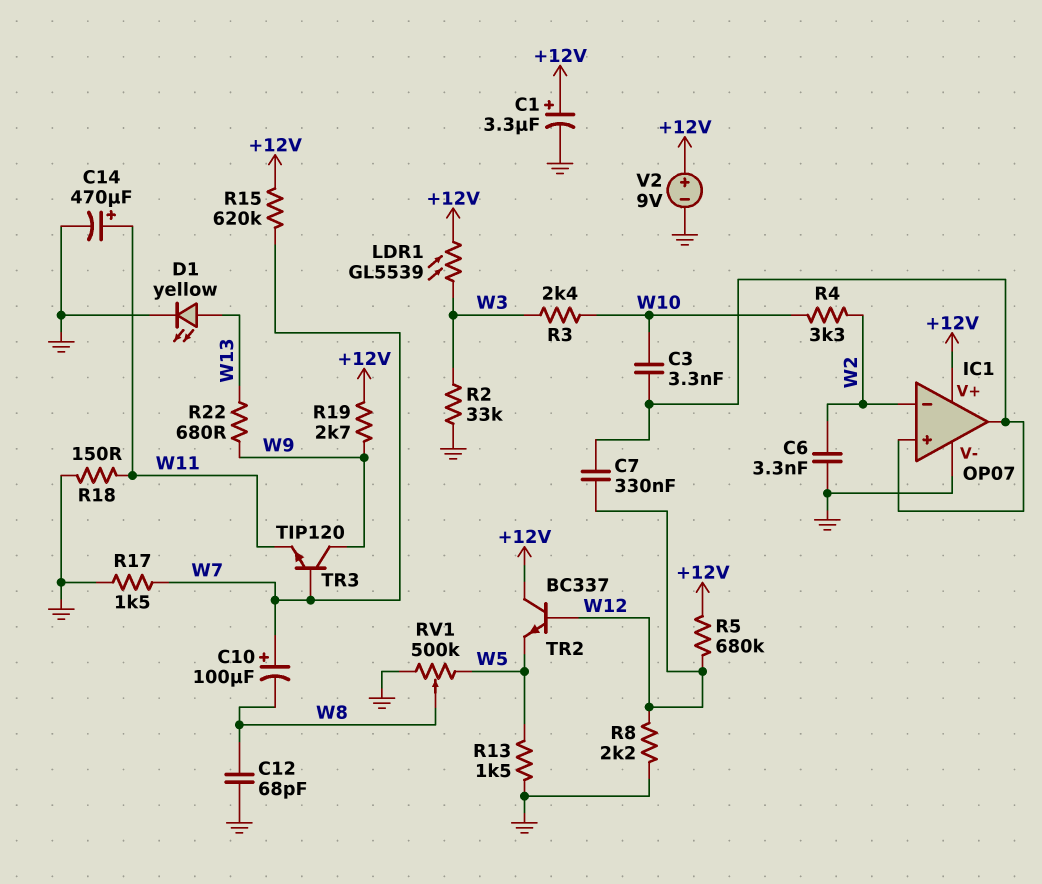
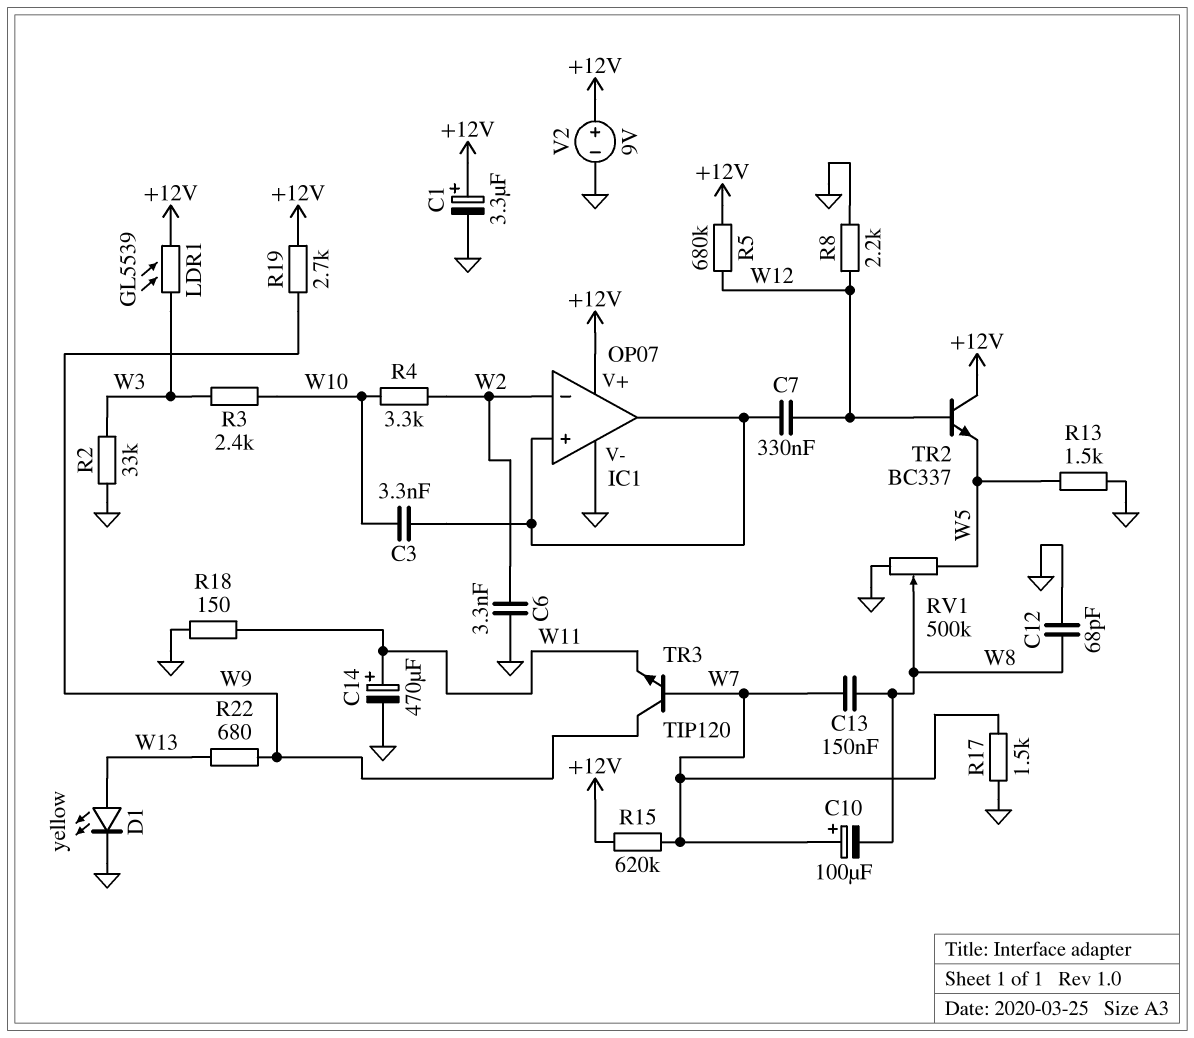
C13: none -> 150nF (W7, W8)

